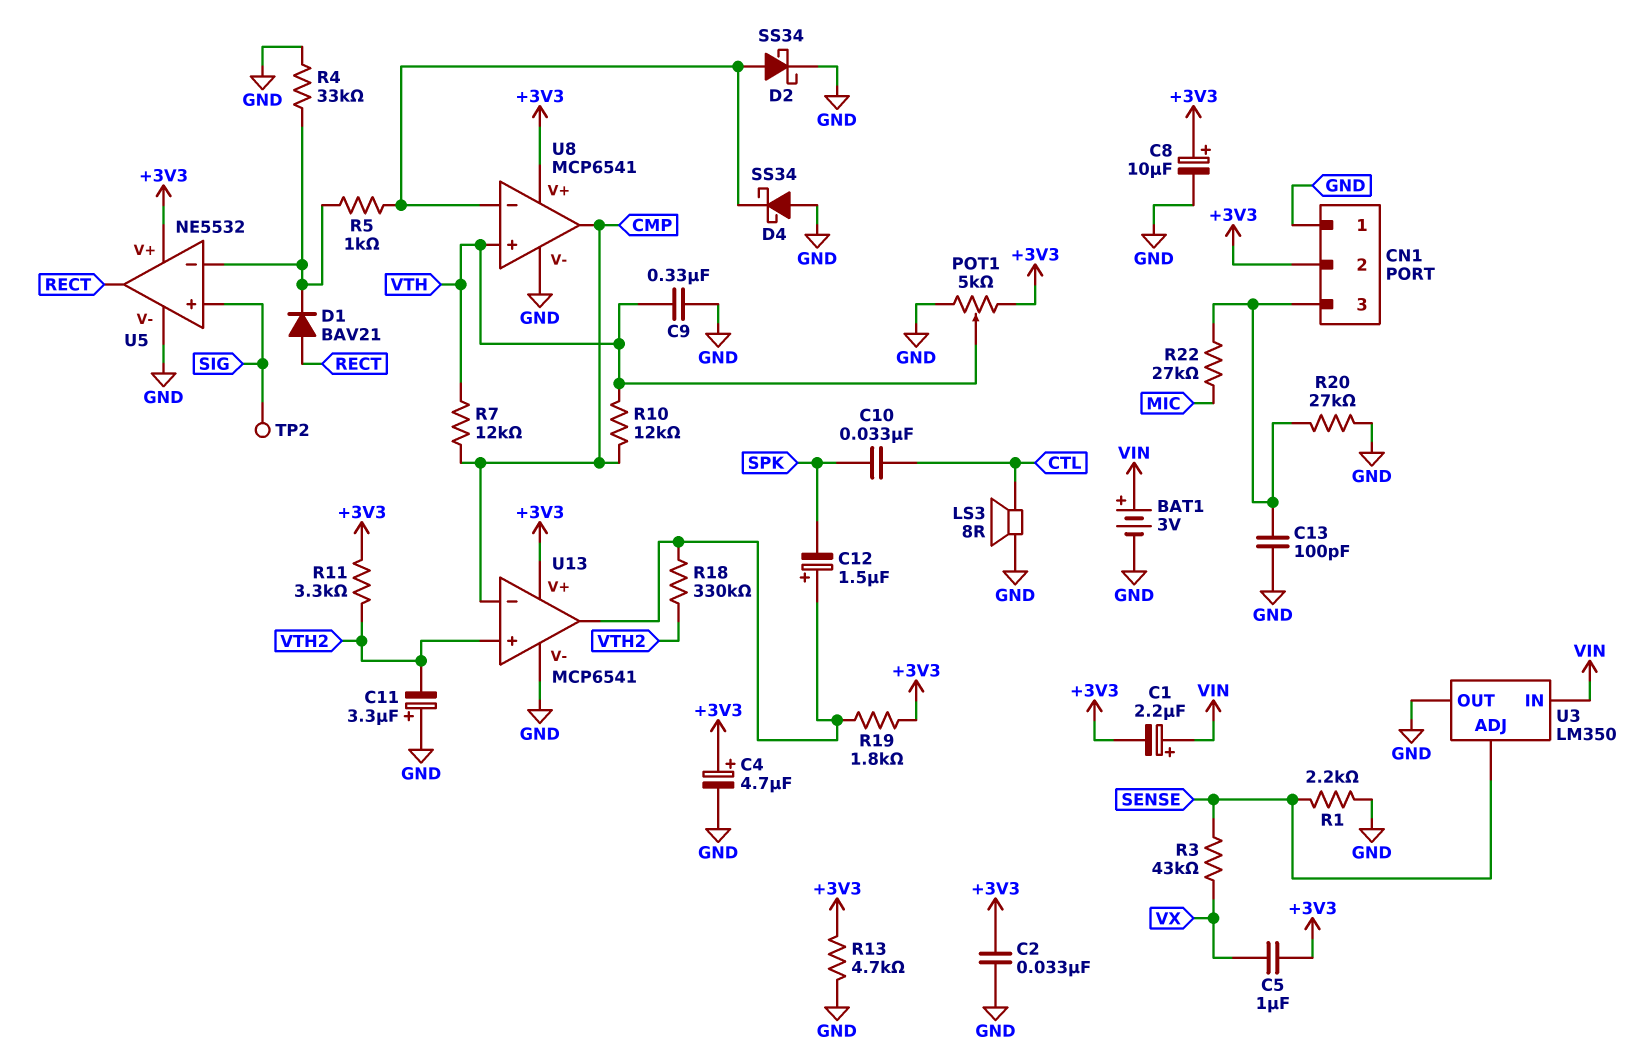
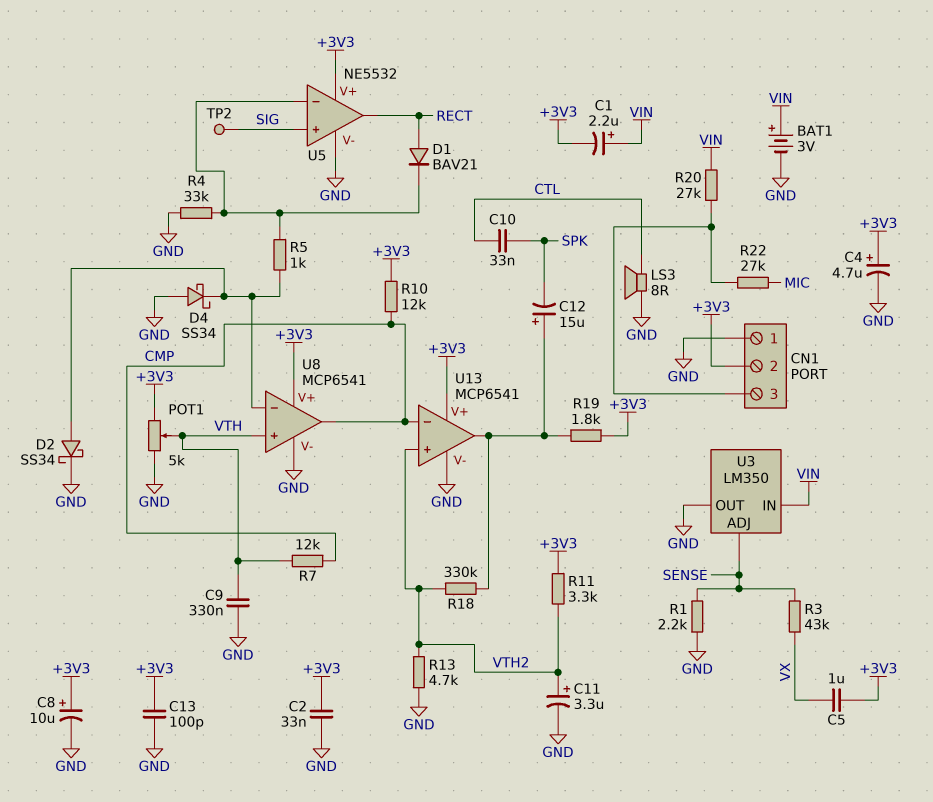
C11: 3.3uF (plus GND, minus VTH2) -> 3.3uF (plus VTH2, minus GND)
C12: 1.5uF (plus U13/out, minus SPK) -> 15uF (plus U13/out, minus SPK)
C13: 100pF (CN1/3, GND) -> 100pF (+3V3, GND)
R10: 12k (CMP, VTH) -> 12k (+3V3, CMP)
R13: 4.7k (+3V3, GND) -> 4.7k (GND, VTH2)
R20: 27k (CN1/3, GND) -> 27k (CN1/3, VIN)

